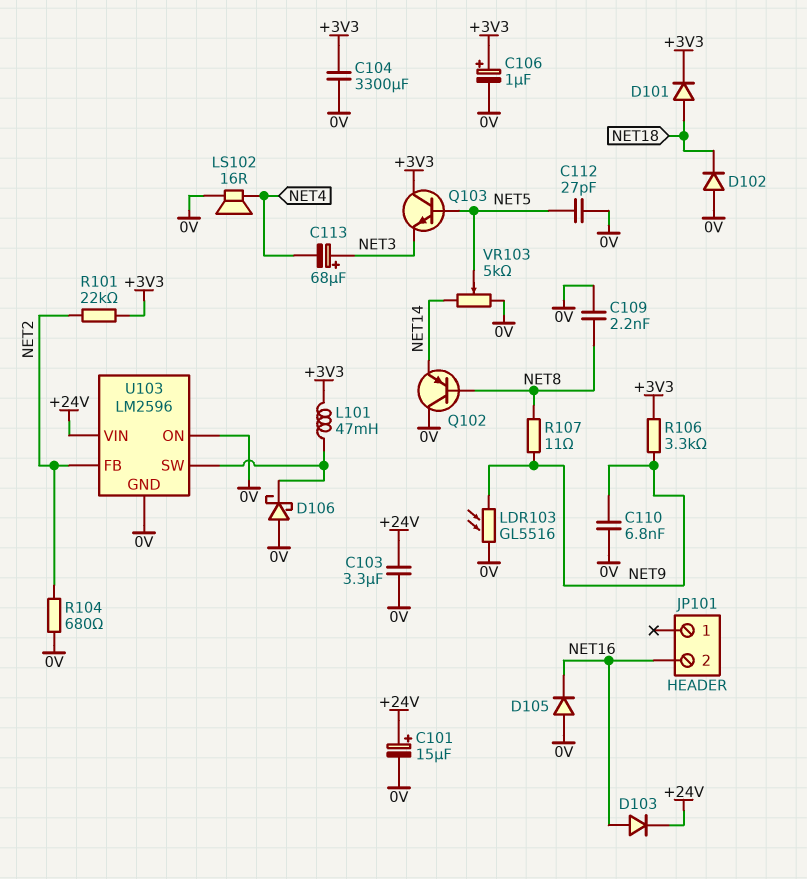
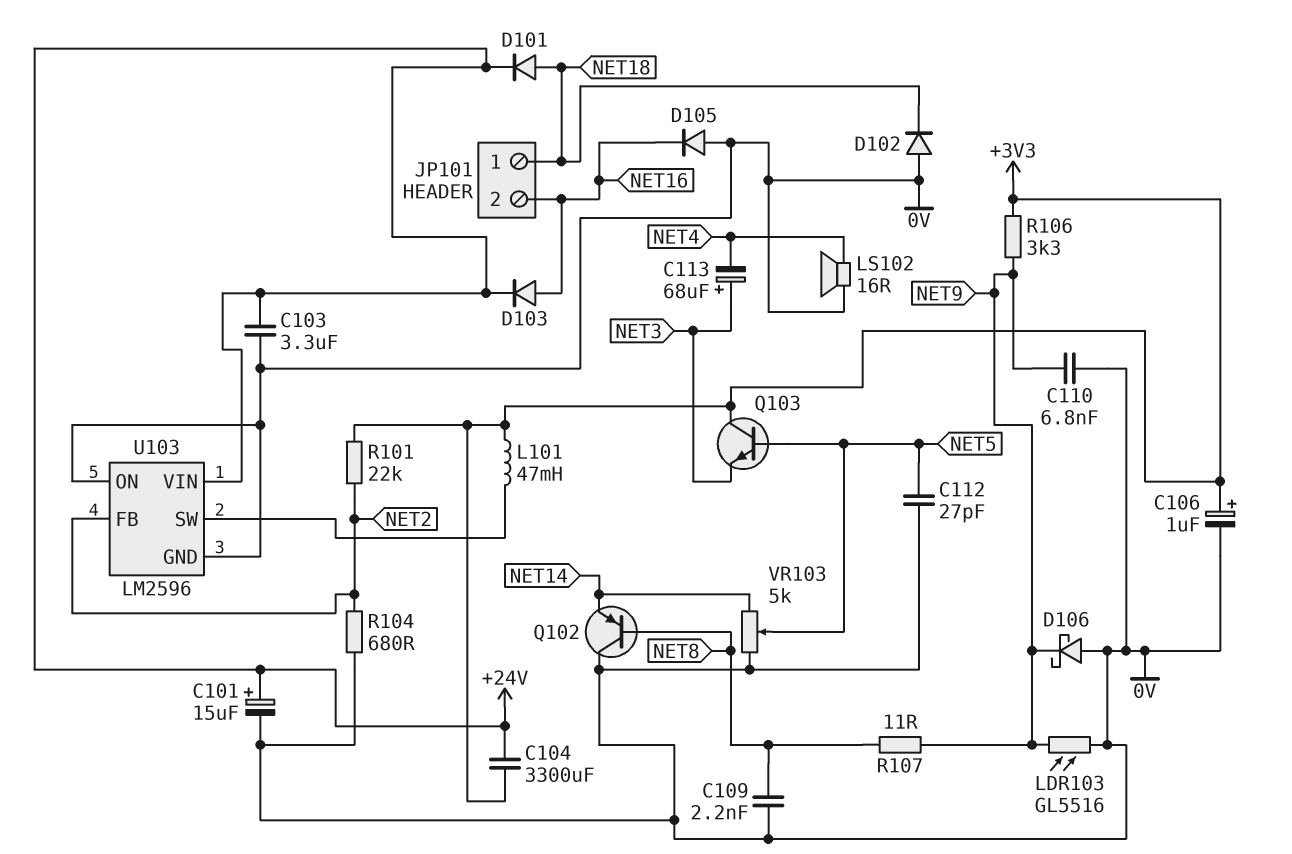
C104: 3300uF (+3V3, 0V) -> 3300uF (+3V3, +24V)
D101: diode (A NET18, K +3V3) -> diode (A NET18, K +24V)
D106: schottky (A 0V, K U103/SW) -> schottky (A 0V, K NET9)
JP101 pin 1: none -> NET18

